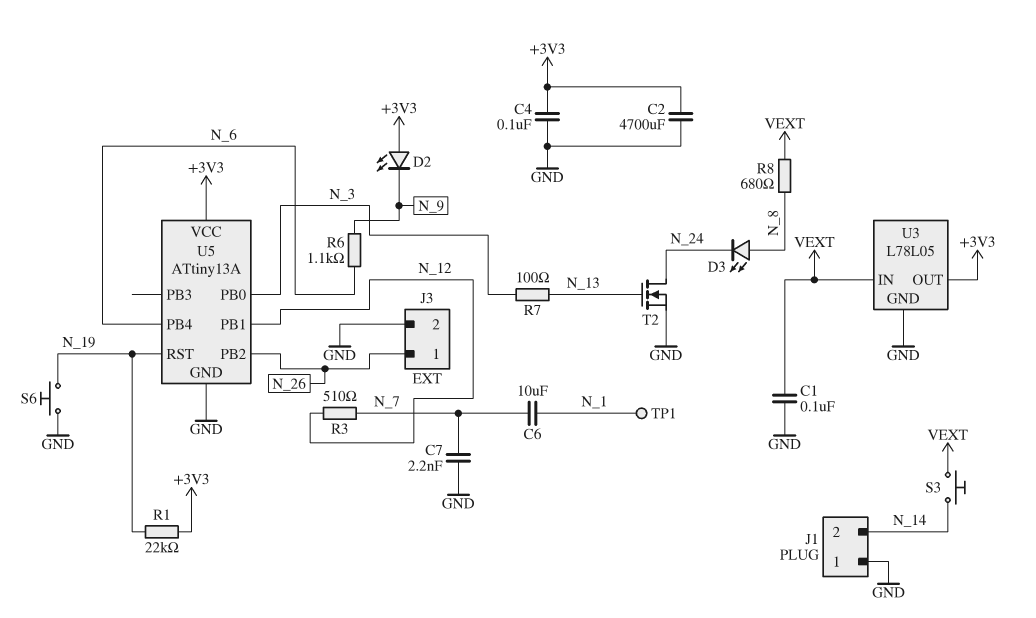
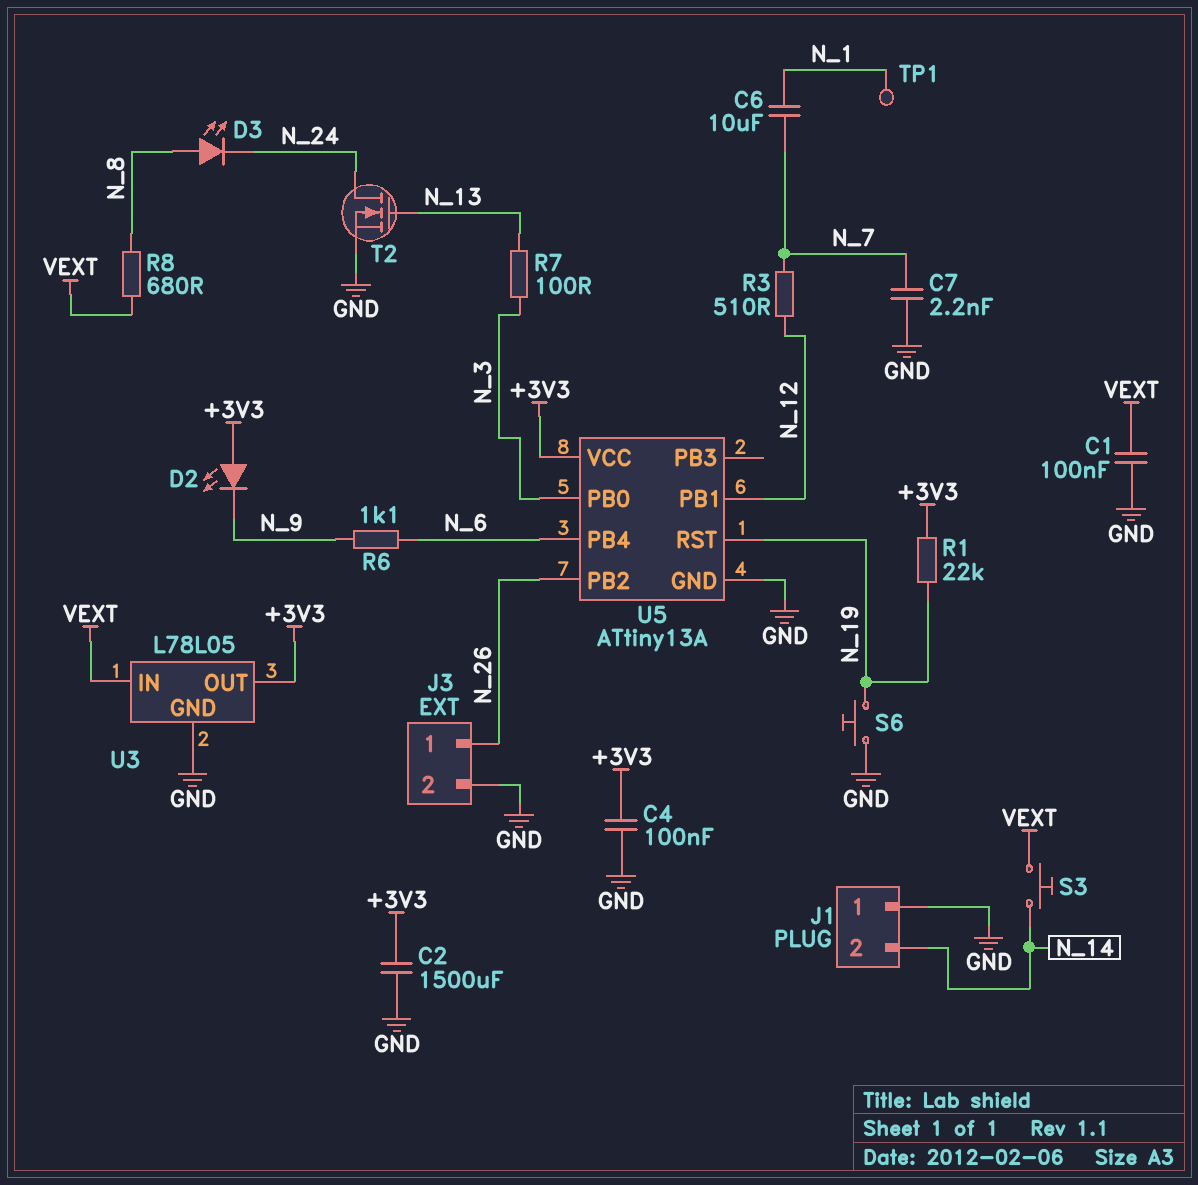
C2: 4700uF (+3V3, GND) -> 1500uF (+3V3, GND)

